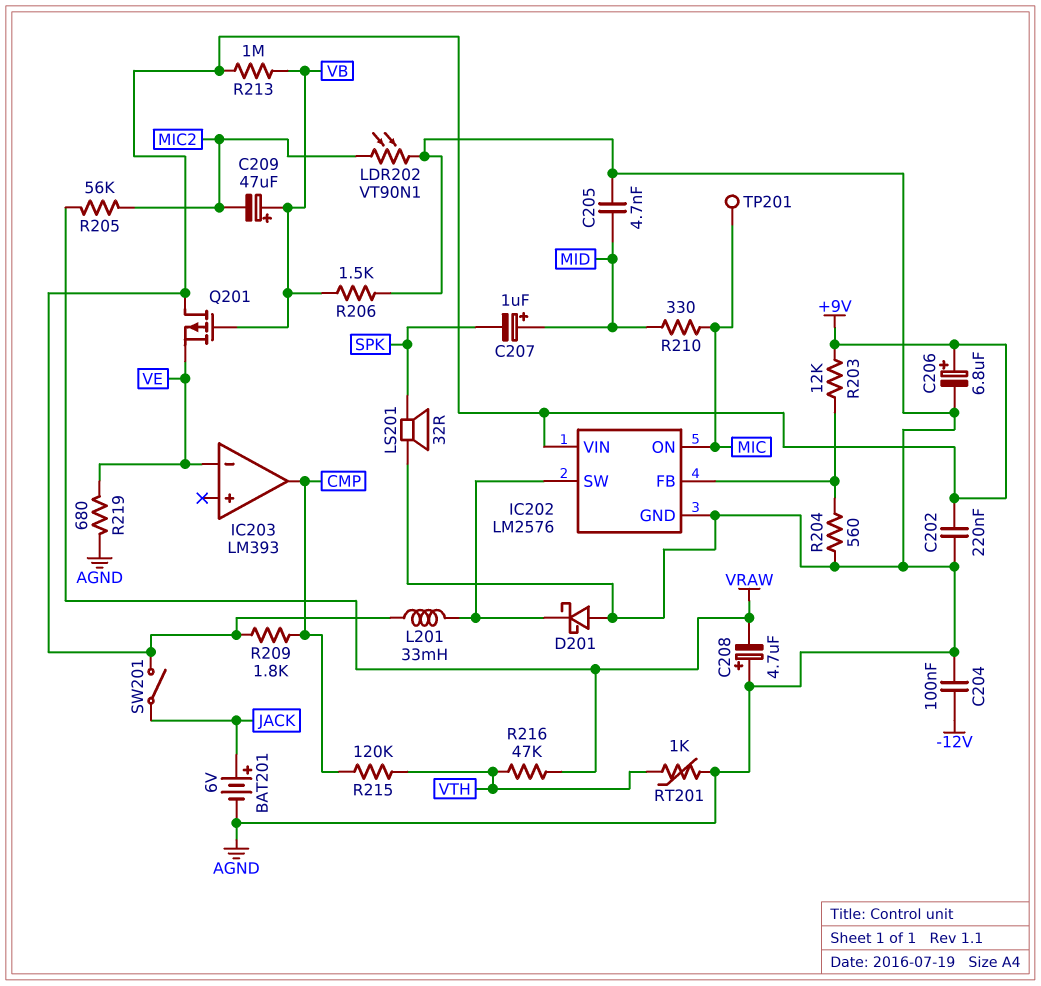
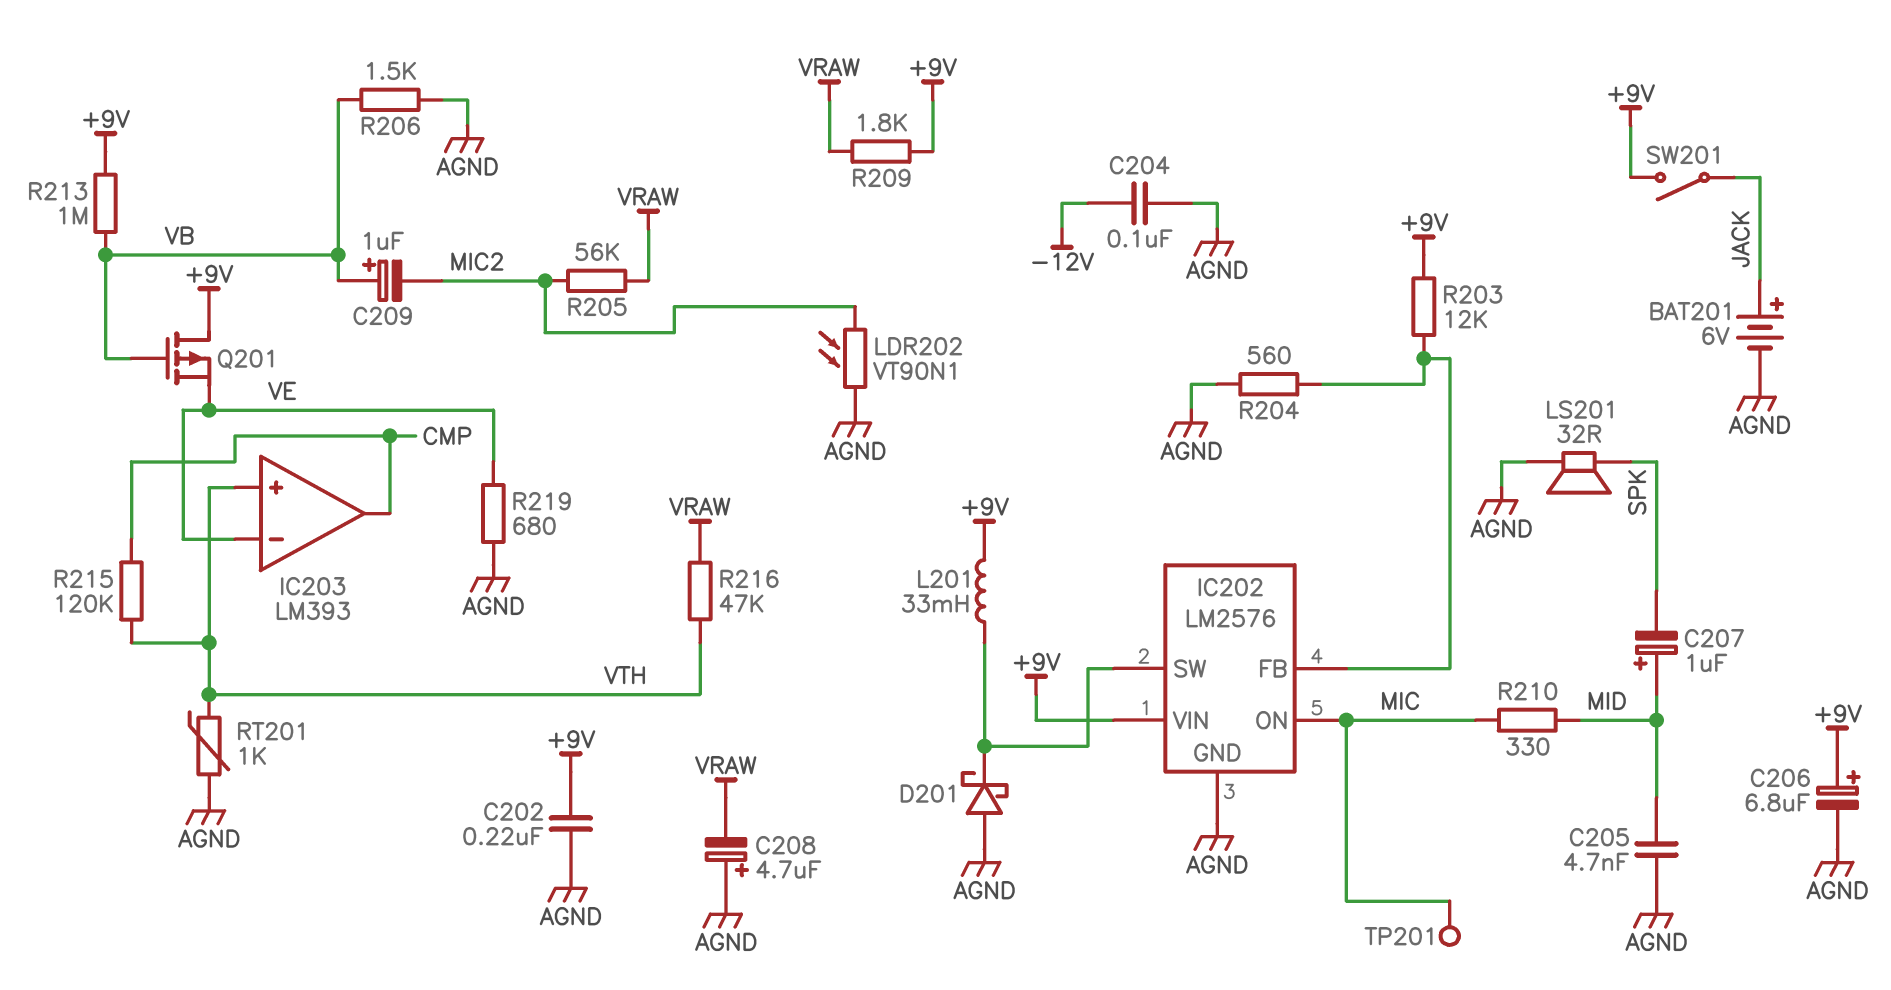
C209: 47uF (plus VB, minus MIC2) -> 1uF (plus VB, minus MIC2)
IC203 pin in+: none -> VTH
R209: 1.8k (+9V, CMP) -> 1.8k (+9V, VRAW)

